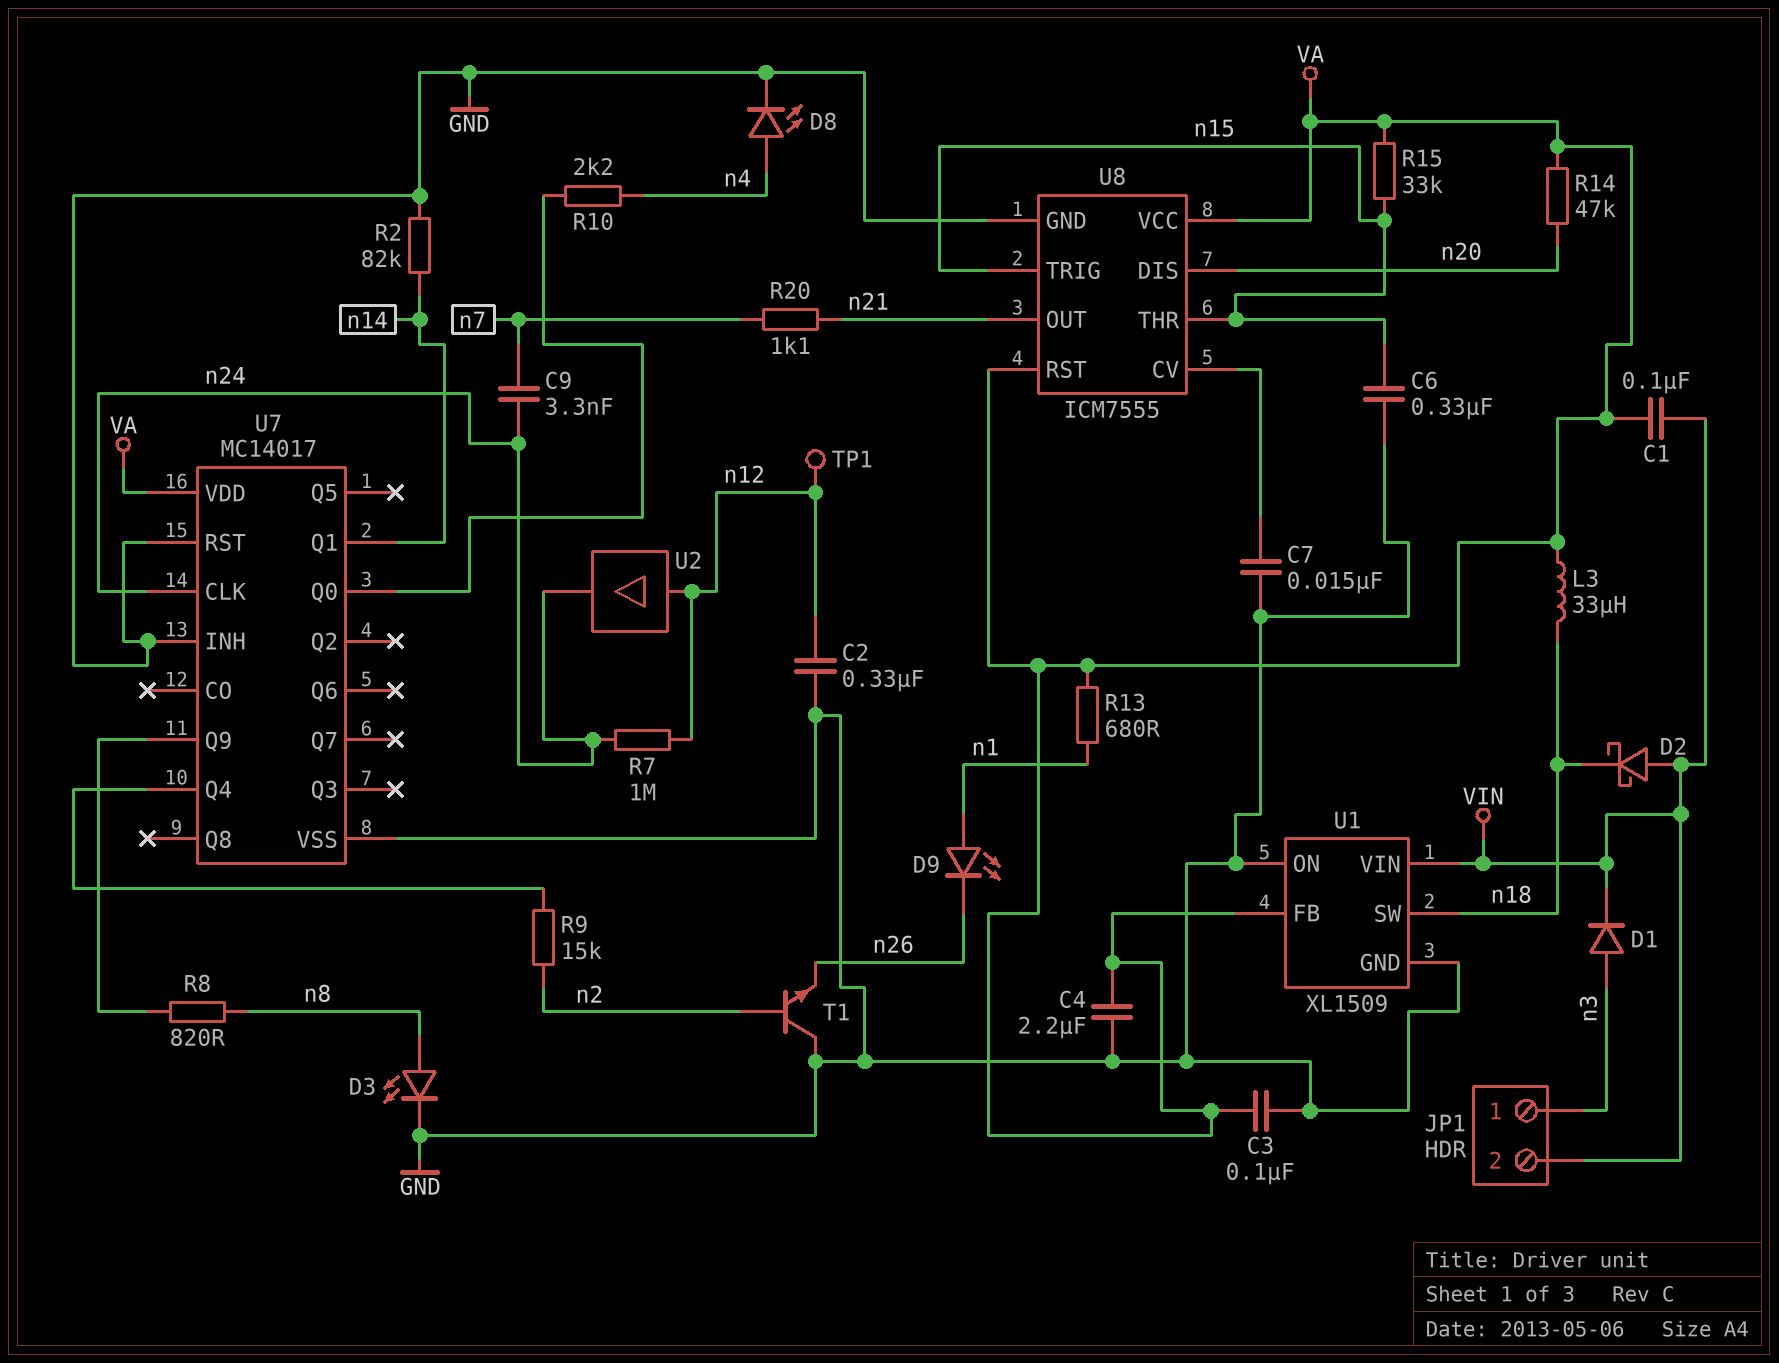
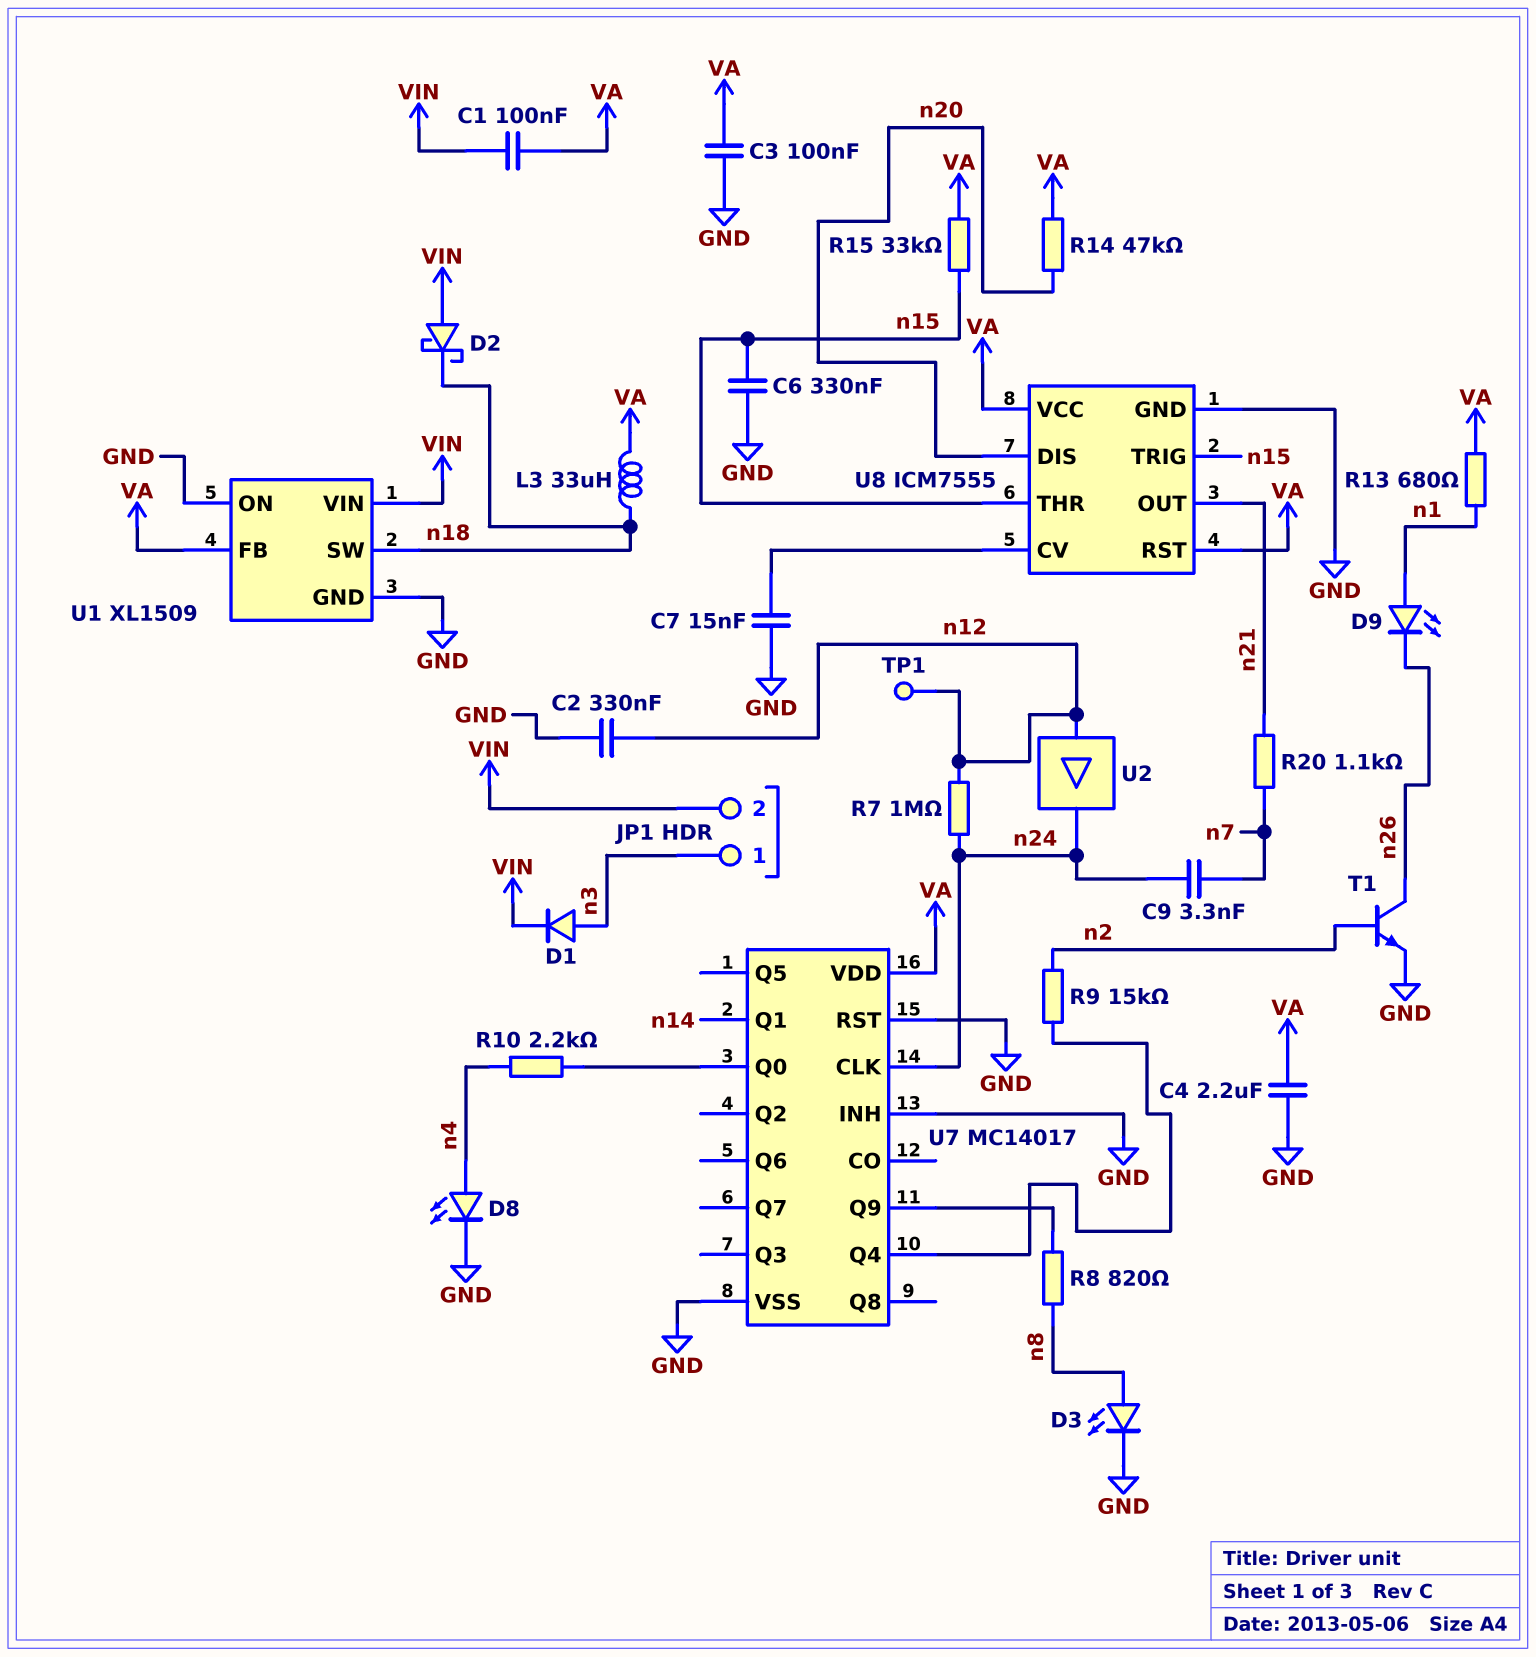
R2: 82k (GND, n14) -> none
T1: NPN (B n2, C GND, E n26) -> NPN (B n2, C n26, E GND)

